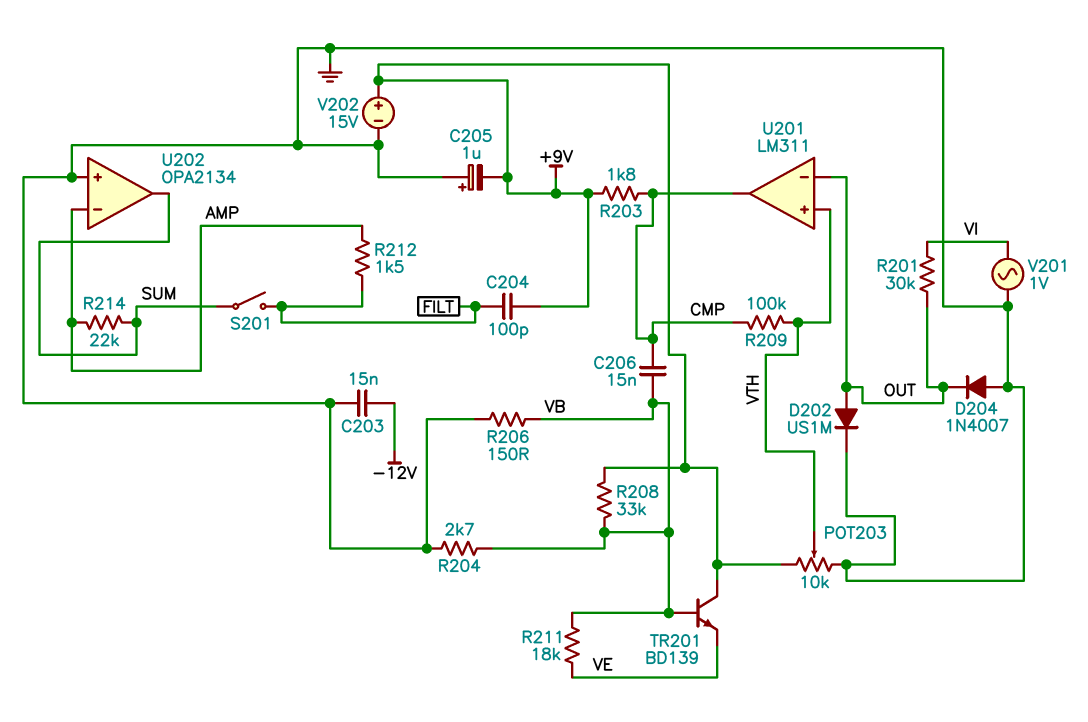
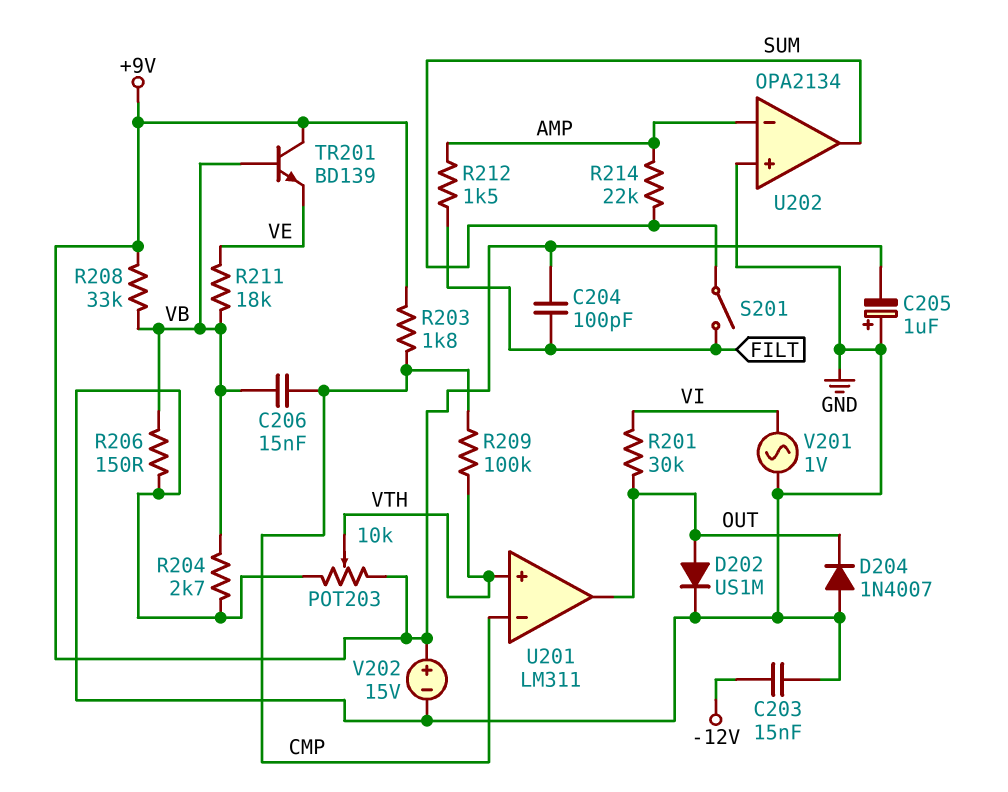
U201 pin in-: OUT -> CMP
U201 pin out: CMP -> OUT

